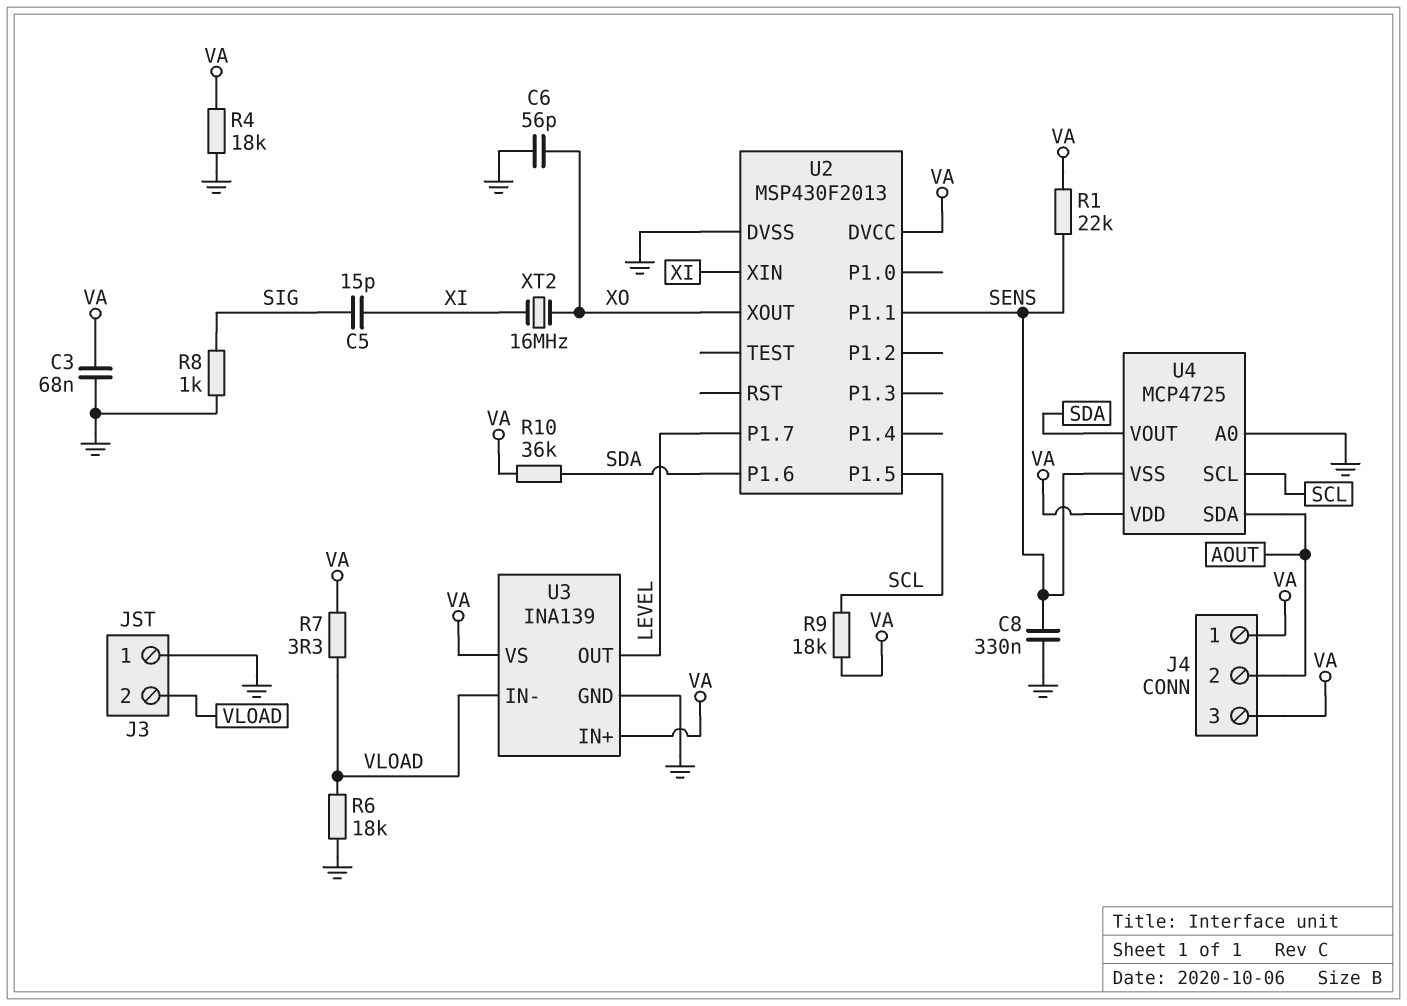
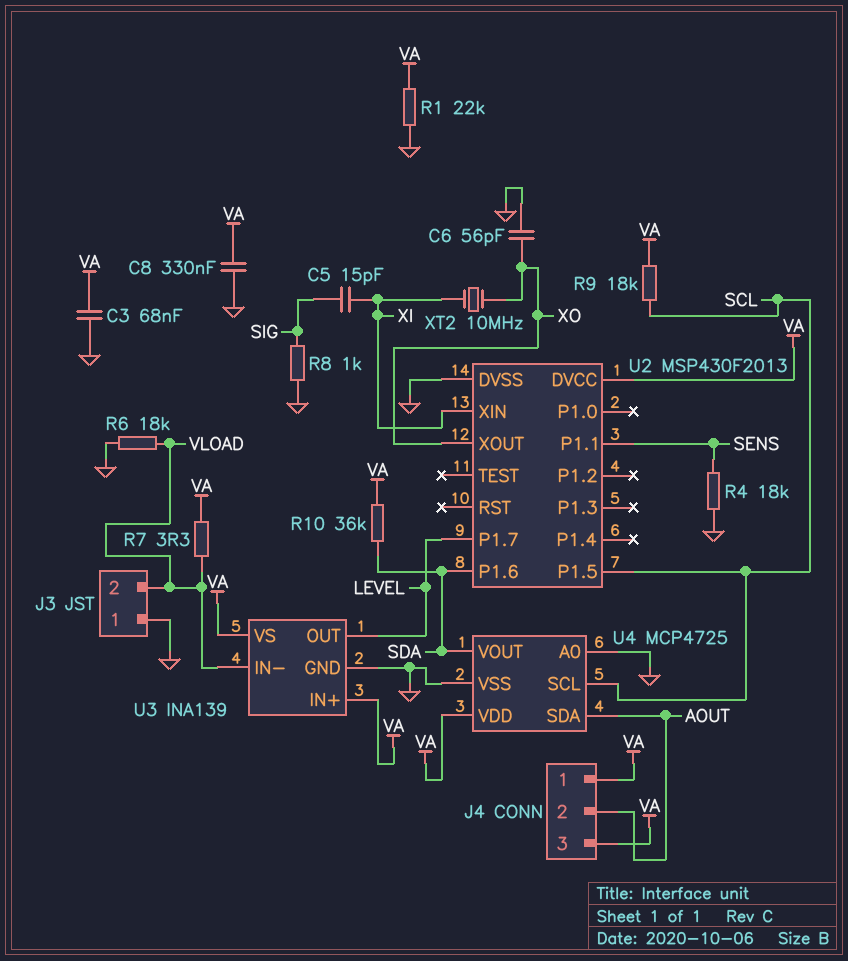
C8: 330nF (GND, SENS) -> 330nF (GND, VA)
R1: 22k (SENS, VA) -> 22k (GND, VA)
R4: 18k (GND, VA) -> 18k (GND, SENS)
U4 pin VSS: SENS -> GND
XT2: 16MHz (XI, XO) -> 10MHz (XI, XO)

